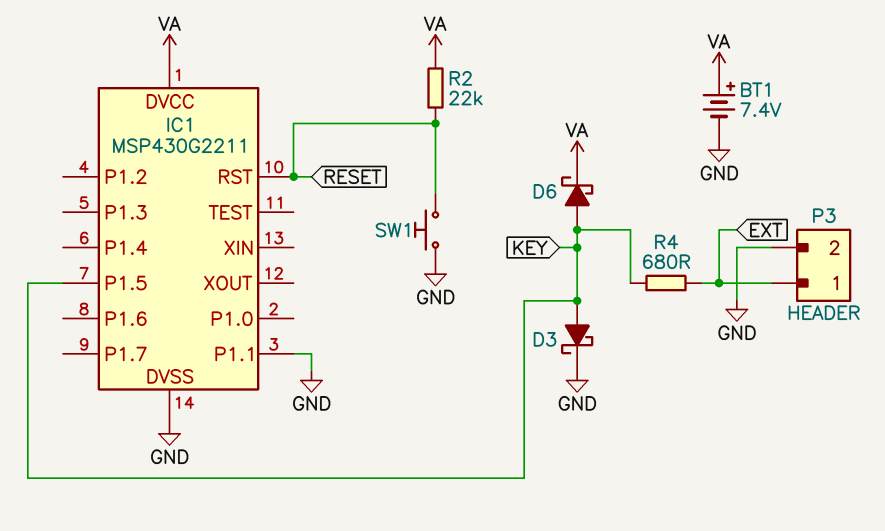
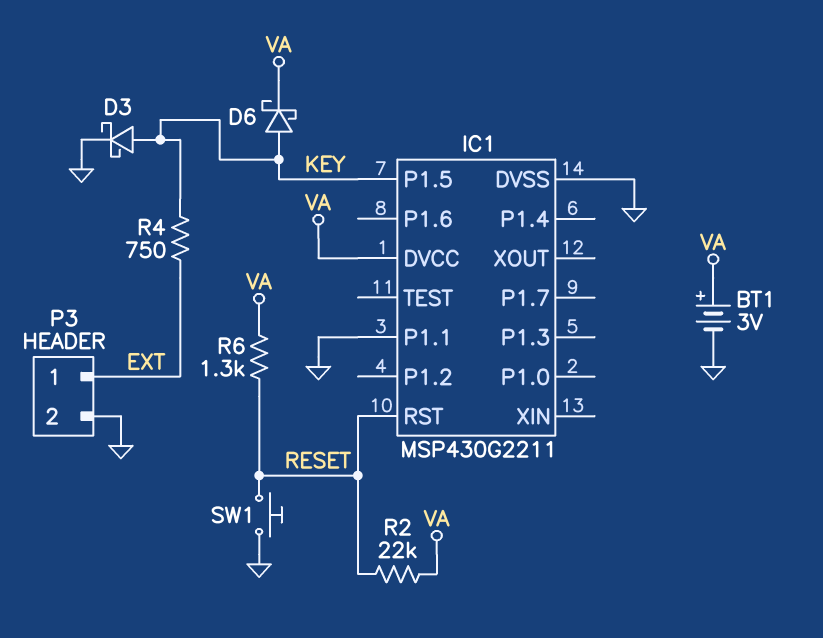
BT1: 7.4V (plus VA, minus GND) -> 3V (plus VA, minus GND)
R4: 680 (EXT, KEY) -> 750 (EXT, KEY)
R6: none -> 1.3k (RESET, VA)

